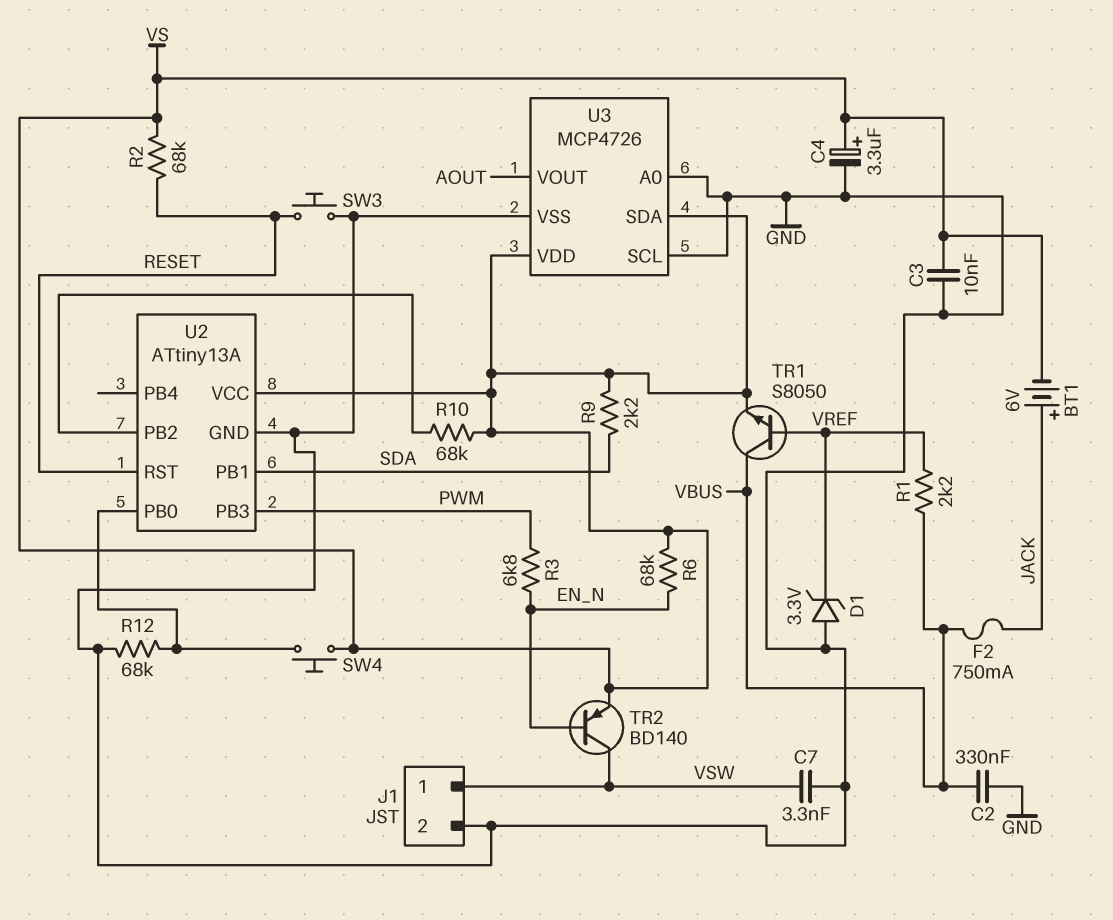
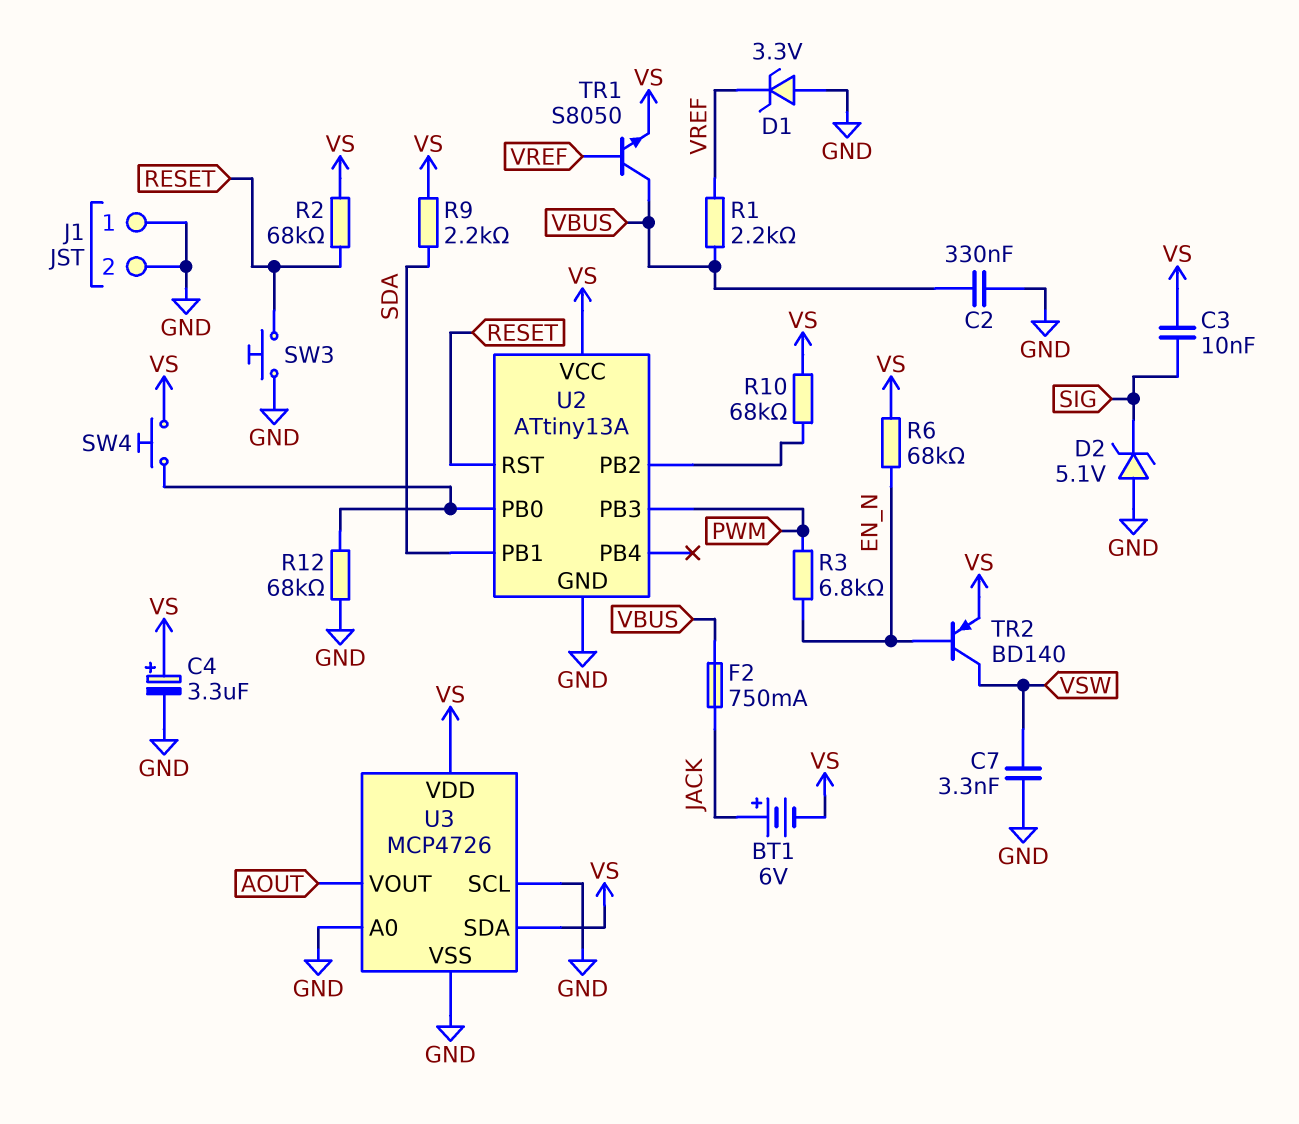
C3: 10nF (GND, VS) -> 10nF (SIG, VS)
D2: none -> zener 5.1V (A GND, K SIG)
J1 pin 1: VSW -> GND

